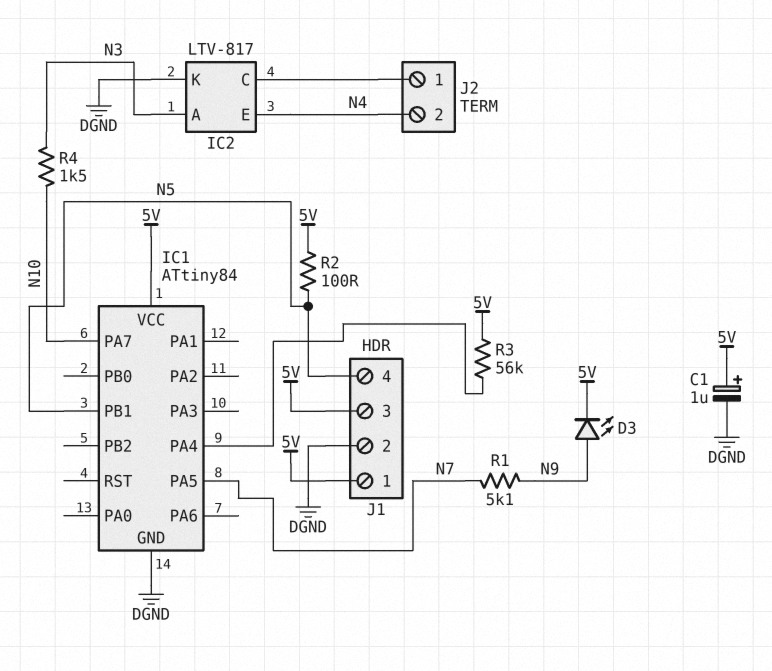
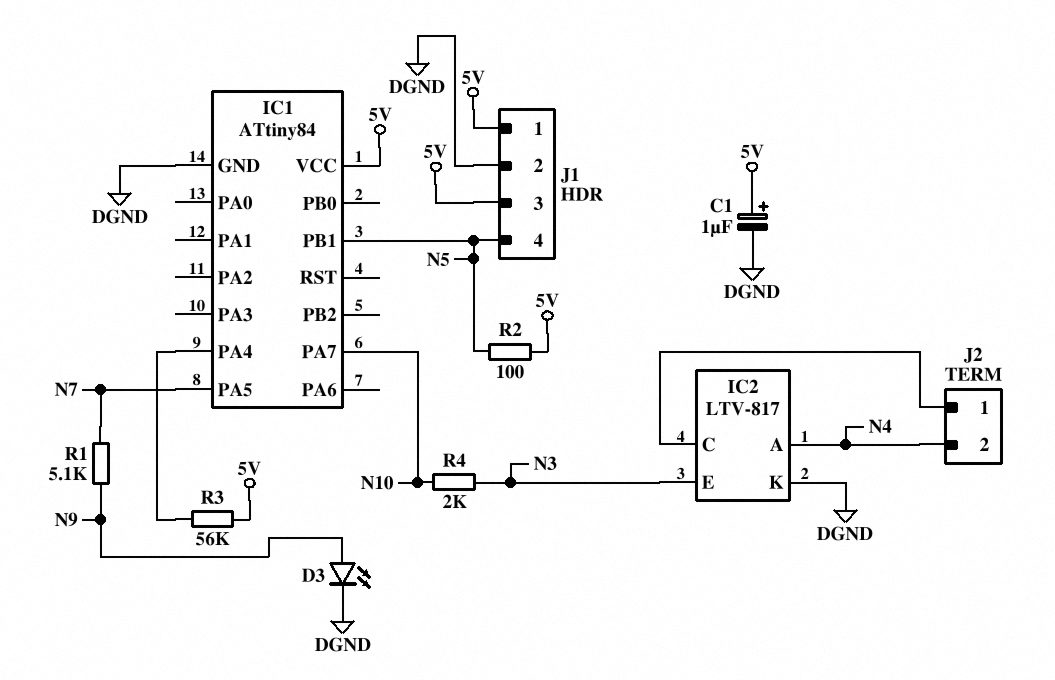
D3: LED (A N9, K 5V) -> LED (A N9, K DGND)
IC2 pin A: N3 -> N4
IC2 pin E: N4 -> N3
R4: 1.5k (N3, N10) -> 2k (N3, N10)

